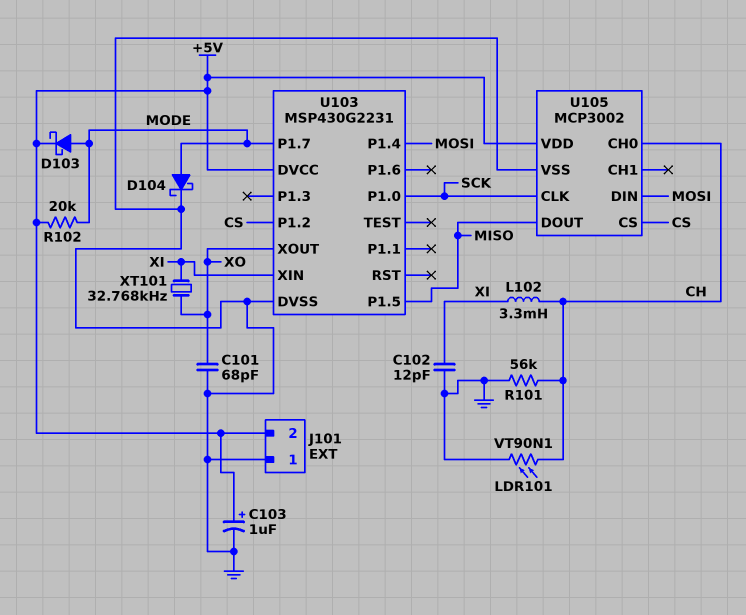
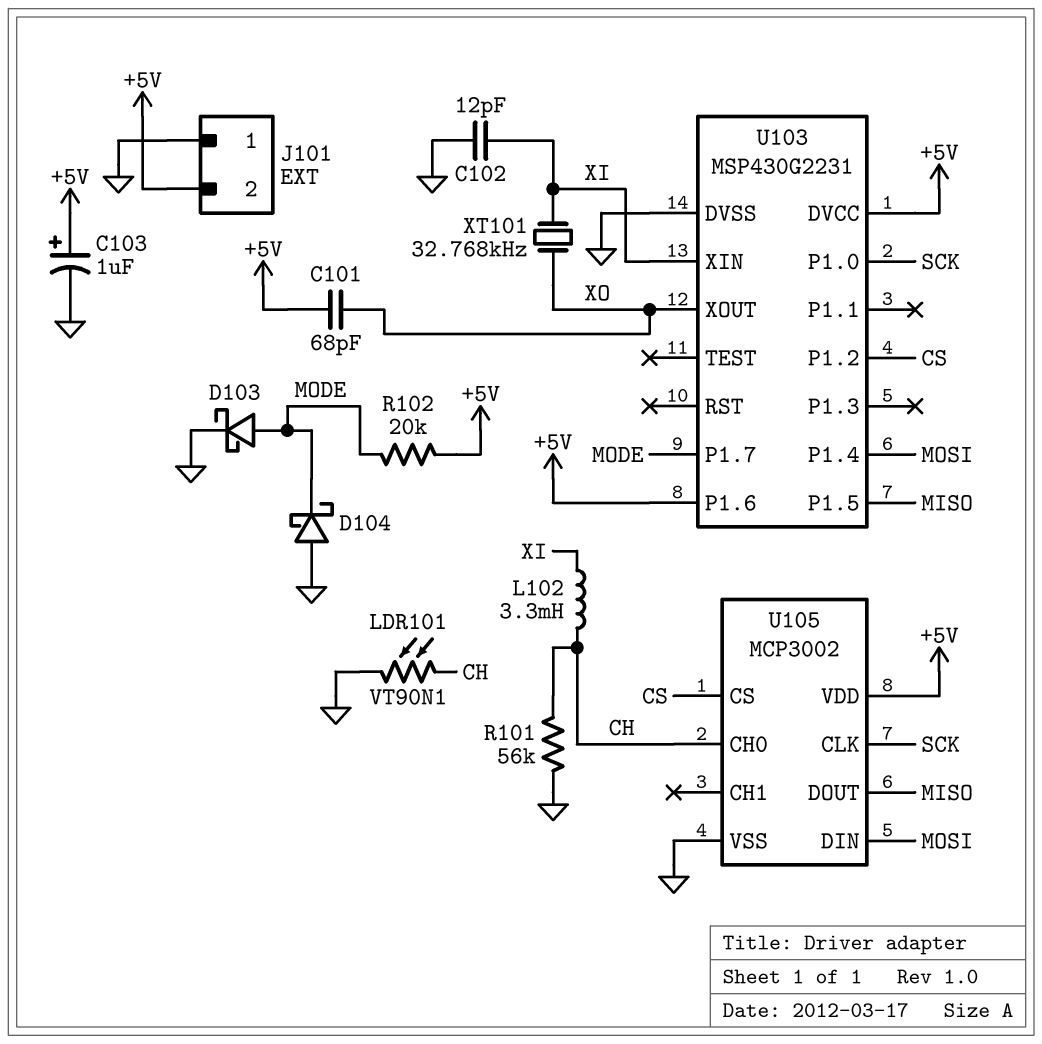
C101: 68pF (GND, XO) -> 68pF (+5V, XO)
D103: schottky (A MODE, K +5V) -> schottky (A MODE, K GND)
D104: schottky (A MODE, K GND) -> schottky (A GND, K MODE)
U103 pin P1.6: none -> +5V

